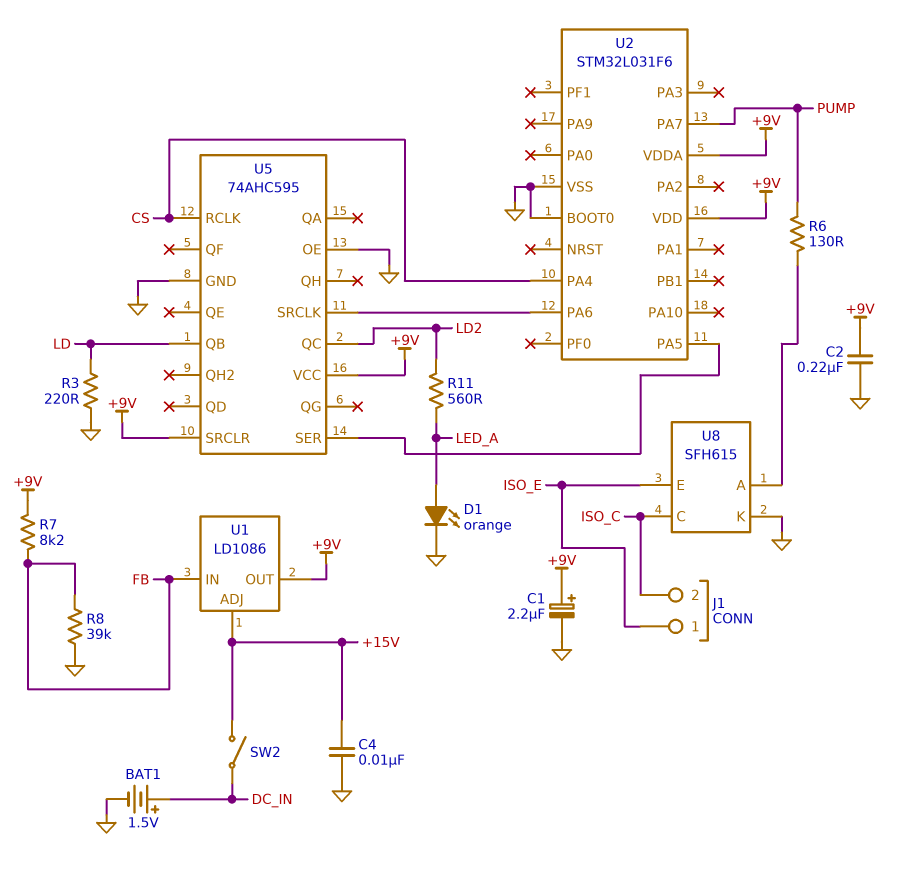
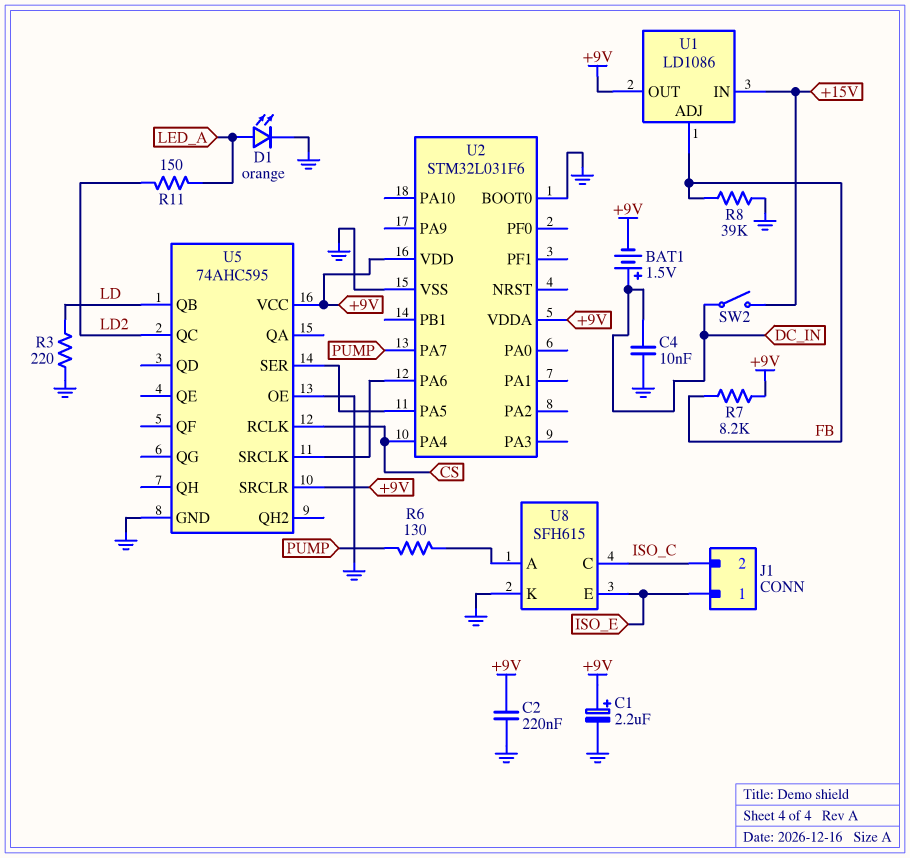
BAT1: 1.5V (plus DC_IN, minus GND) -> 1.5V (plus DC_IN, minus +9V)
C4: 10nF (+15V, GND) -> 10nF (DC_IN, GND)
R11: 560 (LD2, LED_A) -> 150 (LD2, LED_A)
U1 pin ADJ: +15V -> FB
U1 pin IN: FB -> +15V

